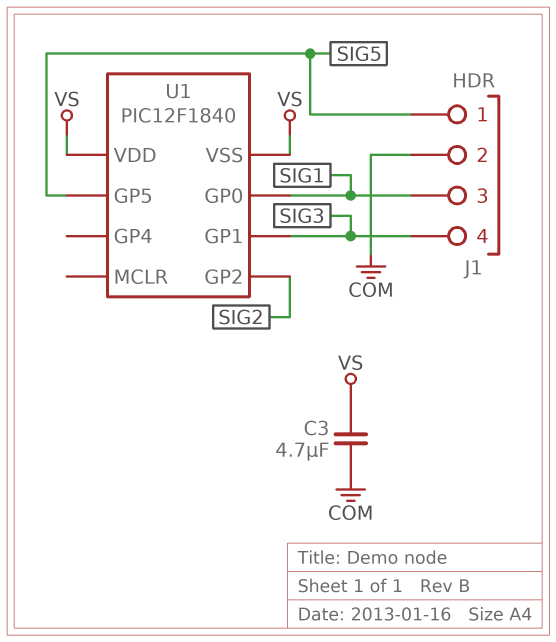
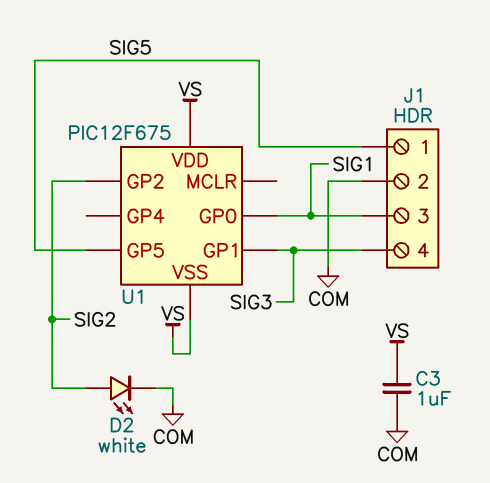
C3: 4.7uF (COM, VS) -> 1uF (COM, VS)
D2: none -> LED white (A SIG2, K COM)
U1: PIC12F1840 -> PIC12F675

